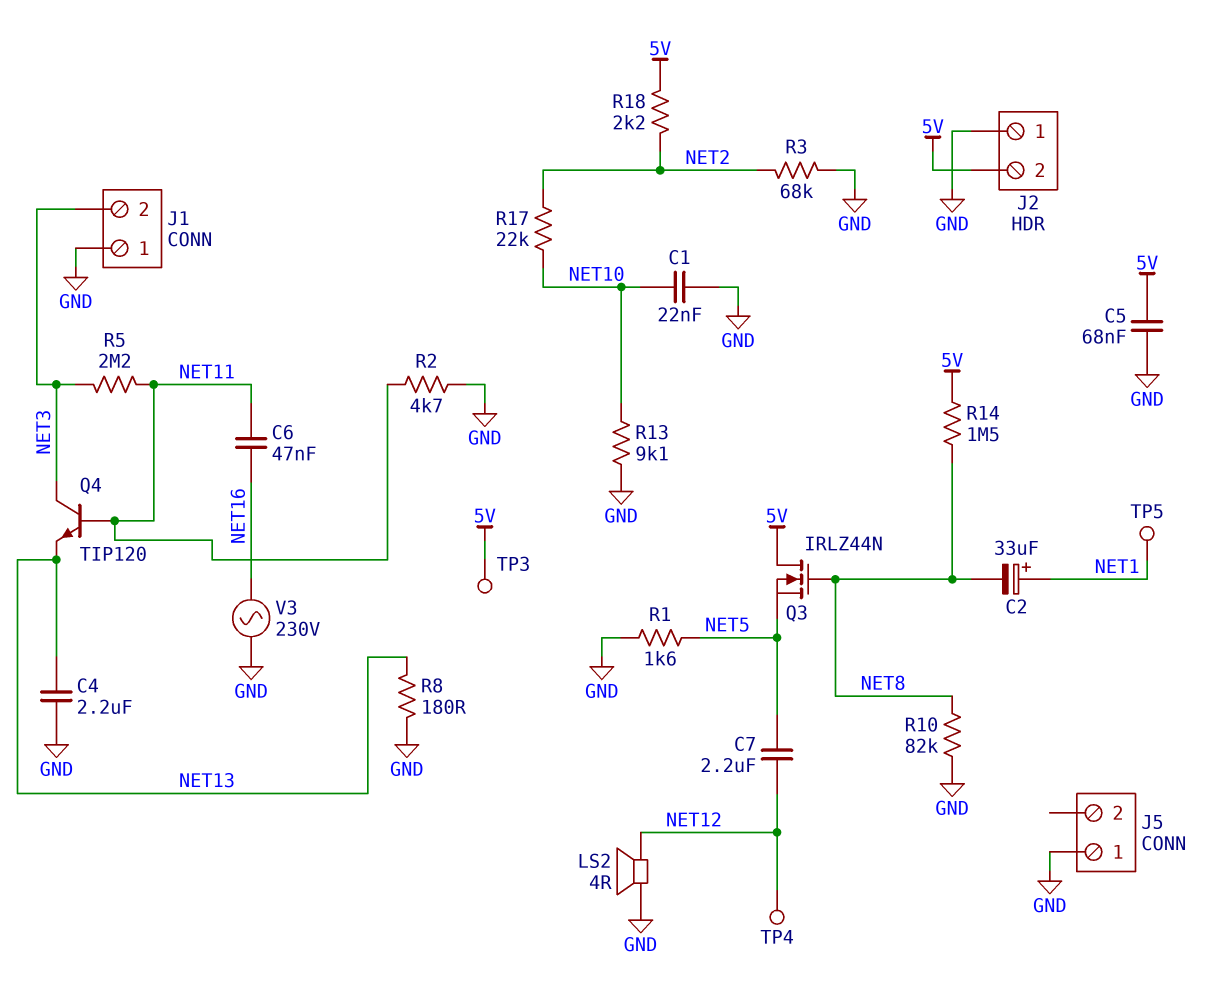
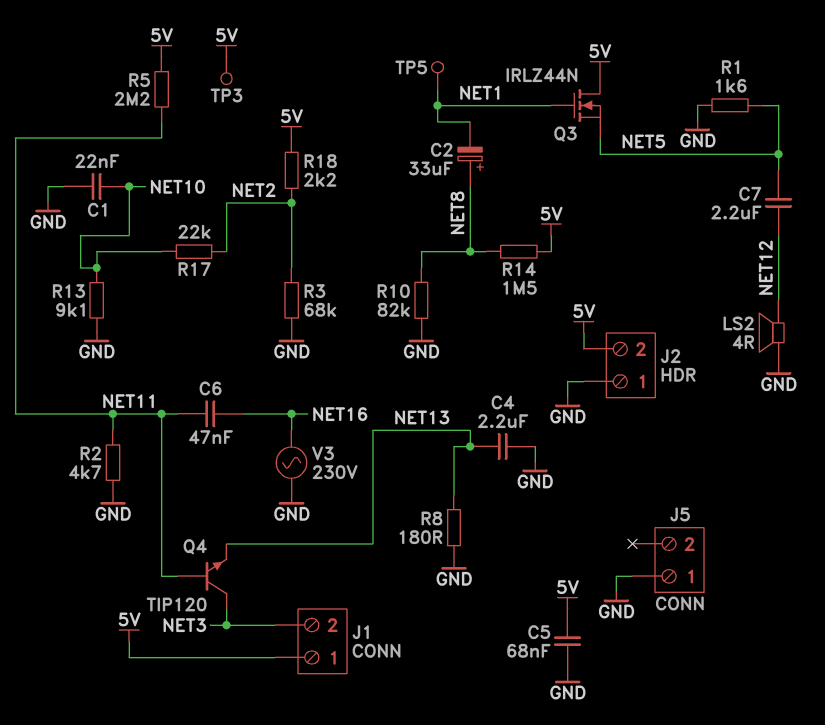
C2: 33uF (plus NET1, minus NET8) -> 33uF (plus NET8, minus NET1)
J1 pin 1: GND -> 5V
Q3: NMOS IRLZ44N (G NET8, D 5V, S NET5) -> NMOS IRLZ44N (G NET1, D 5V, S NET5)
R5: 2.2M (NET3, NET11) -> 2.2M (5V, NET11)
TP4: test point (NET12) -> none

